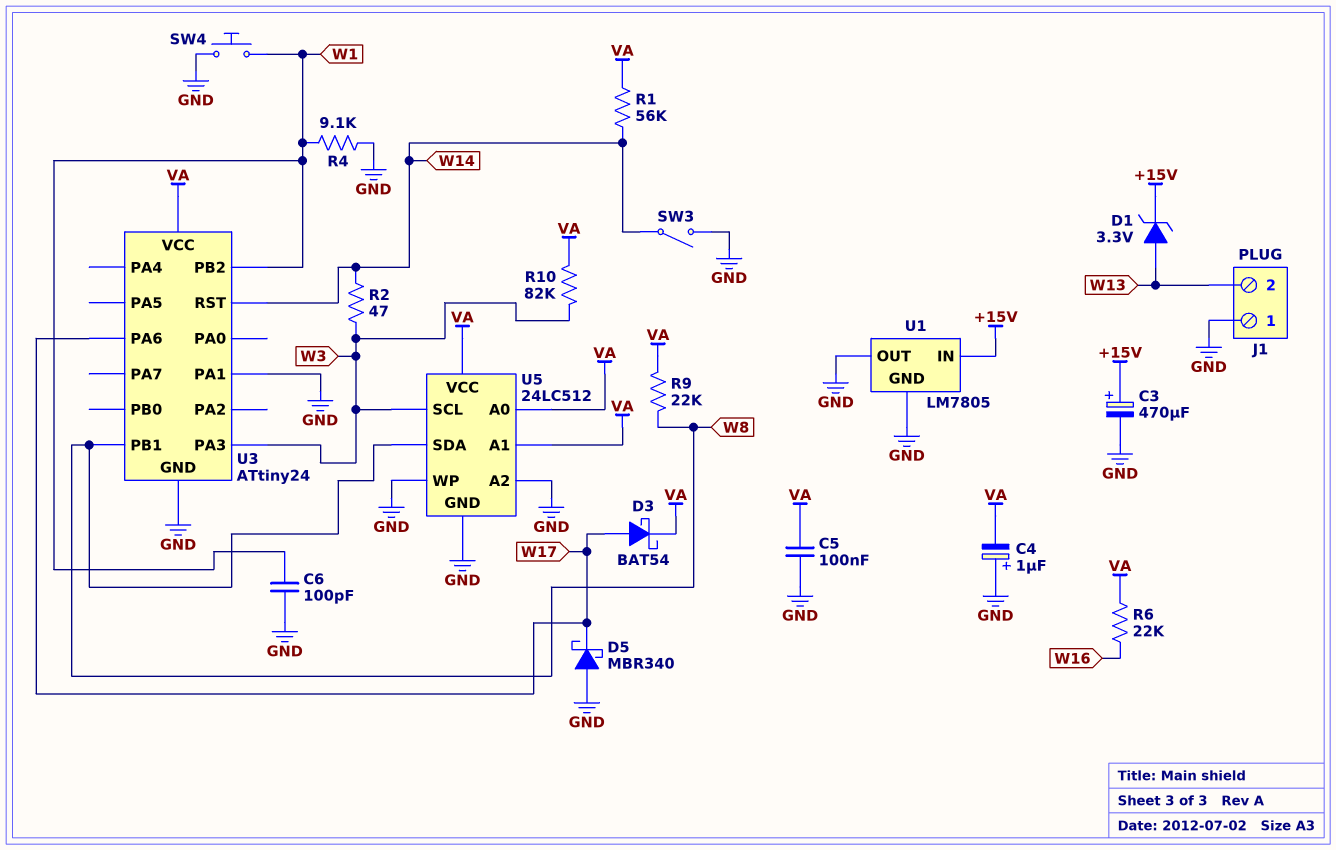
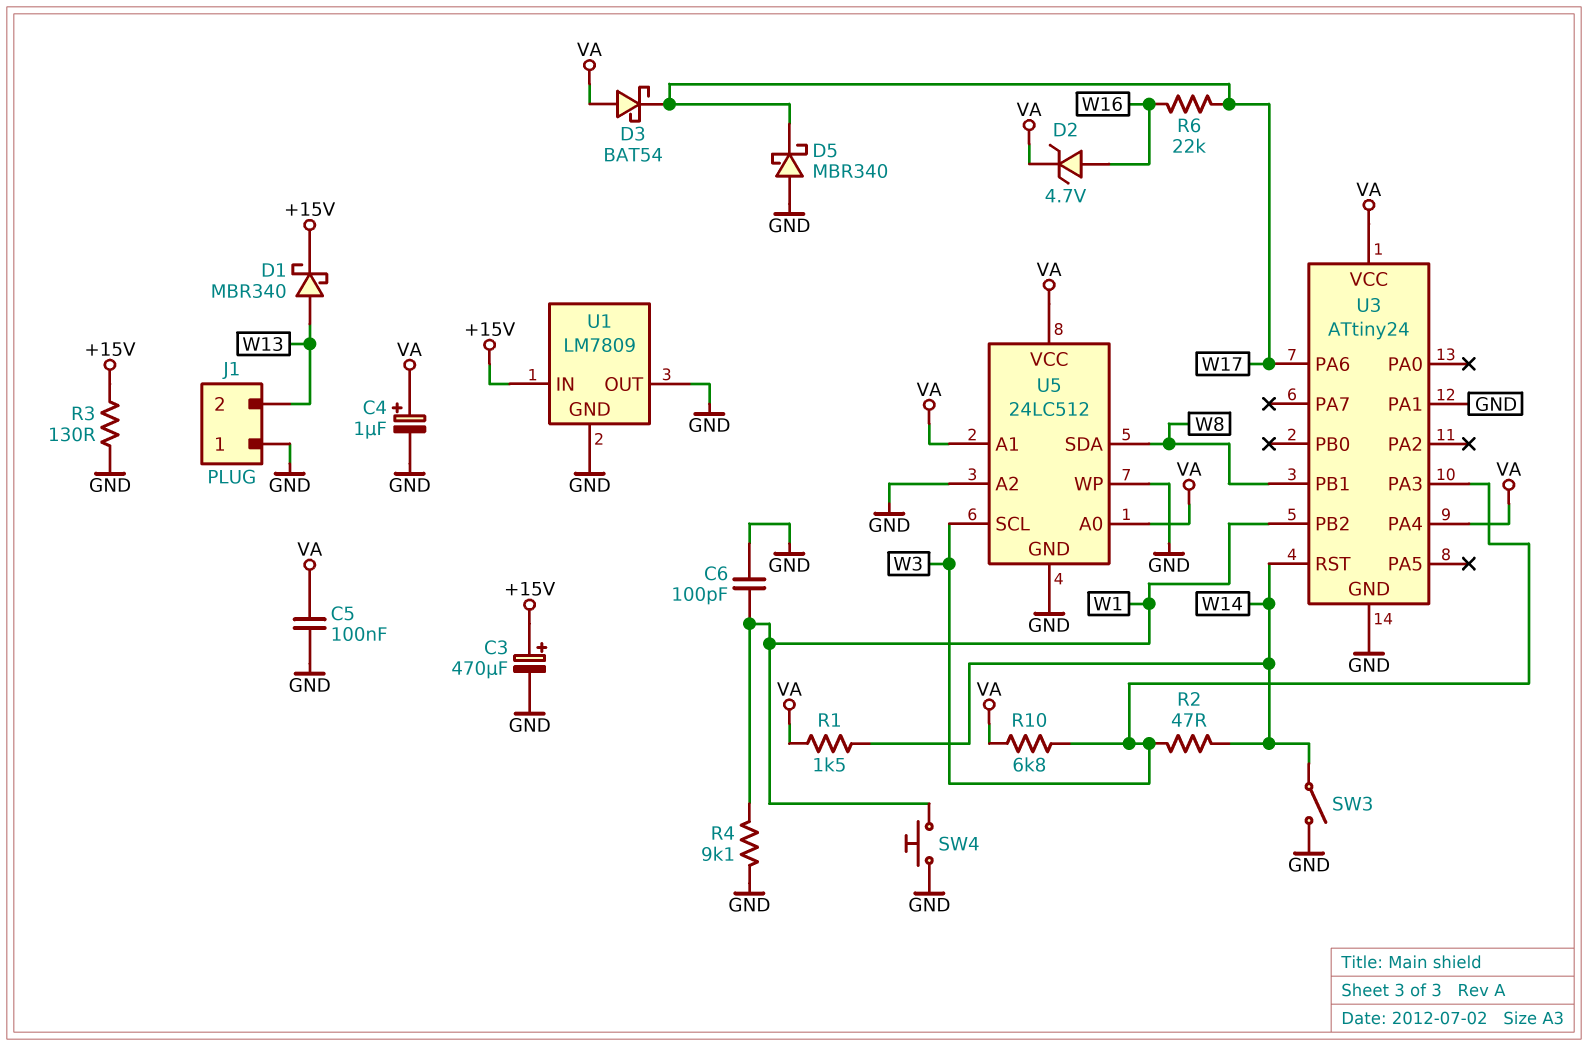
C4: 1uF (plus GND, minus VA) -> 1uF (plus VA, minus GND)
D1: zener 3.3V (A W13, K +15V) -> schottky MBR340 (A W13, K +15V)
D2: none -> zener 4.7V (A W16, K VA)
D3: schottky BAT54 (A W17, K VA) -> schottky BAT54 (A VA, K W17)
R1: 56k (VA, W14) -> 1.5k (VA, W14)
R3: none -> 130 (+15V, GND)
R6: 22k (VA, W16) -> 22k (W16, W17)
R9: 22k (VA, W8) -> none
R10: 82k (VA, W3) -> 6.8k (VA, W3)
U1: LM7805 -> LM7809
U3 pin PA4: none -> VA

